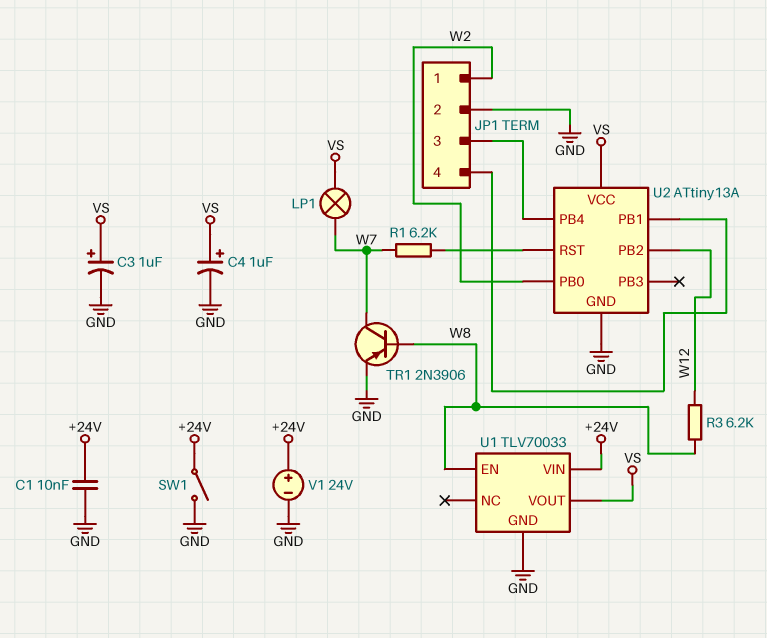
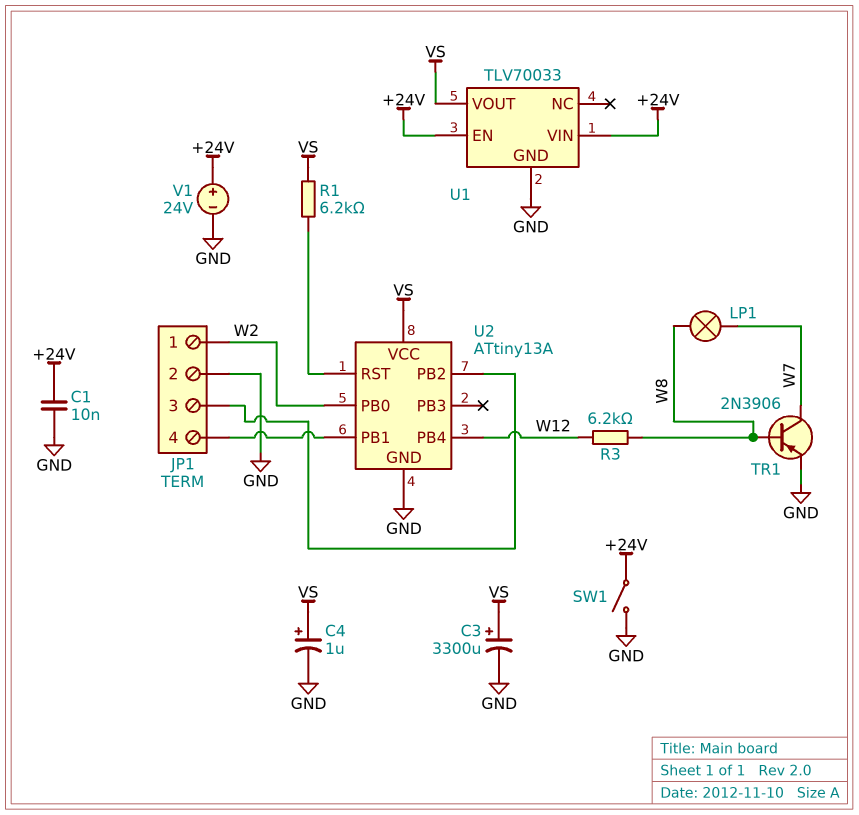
C3: 1uF (plus VS, minus GND) -> 3300uF (plus VS, minus GND)
LP1: lamp (VS, W7) -> lamp (W7, W8)
R1: 6.2k (U2/RST, W7) -> 6.2k (U2/RST, VS)
U1 pin EN: W8 -> +24V
U2 pin PB2: W12 -> JP1/3
U2 pin PB4: JP1/3 -> W12

